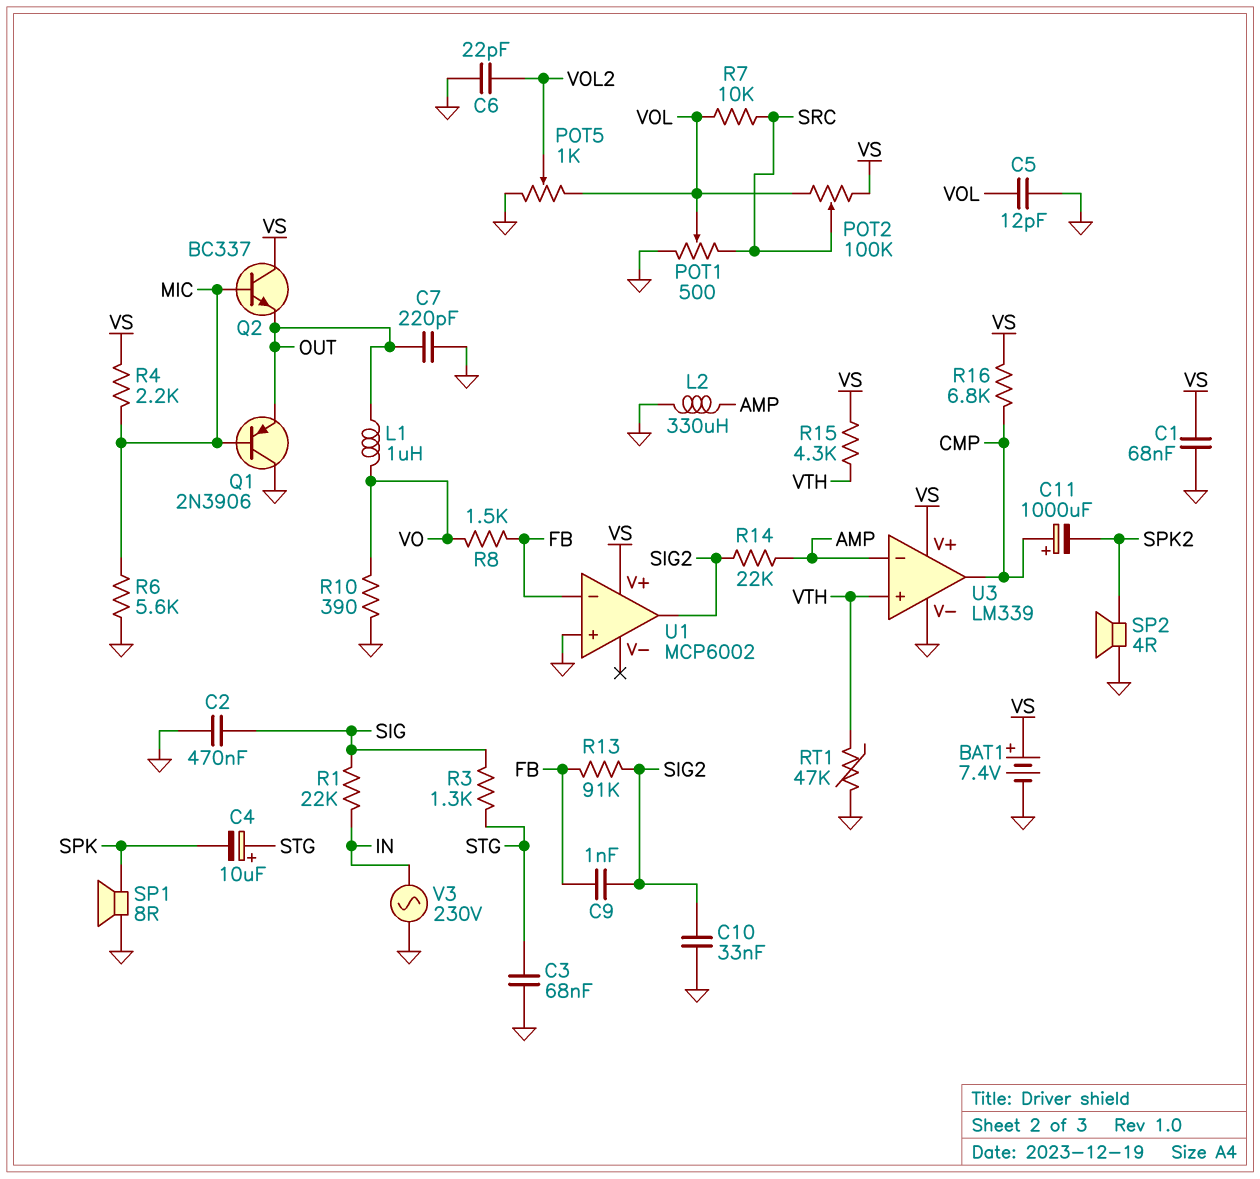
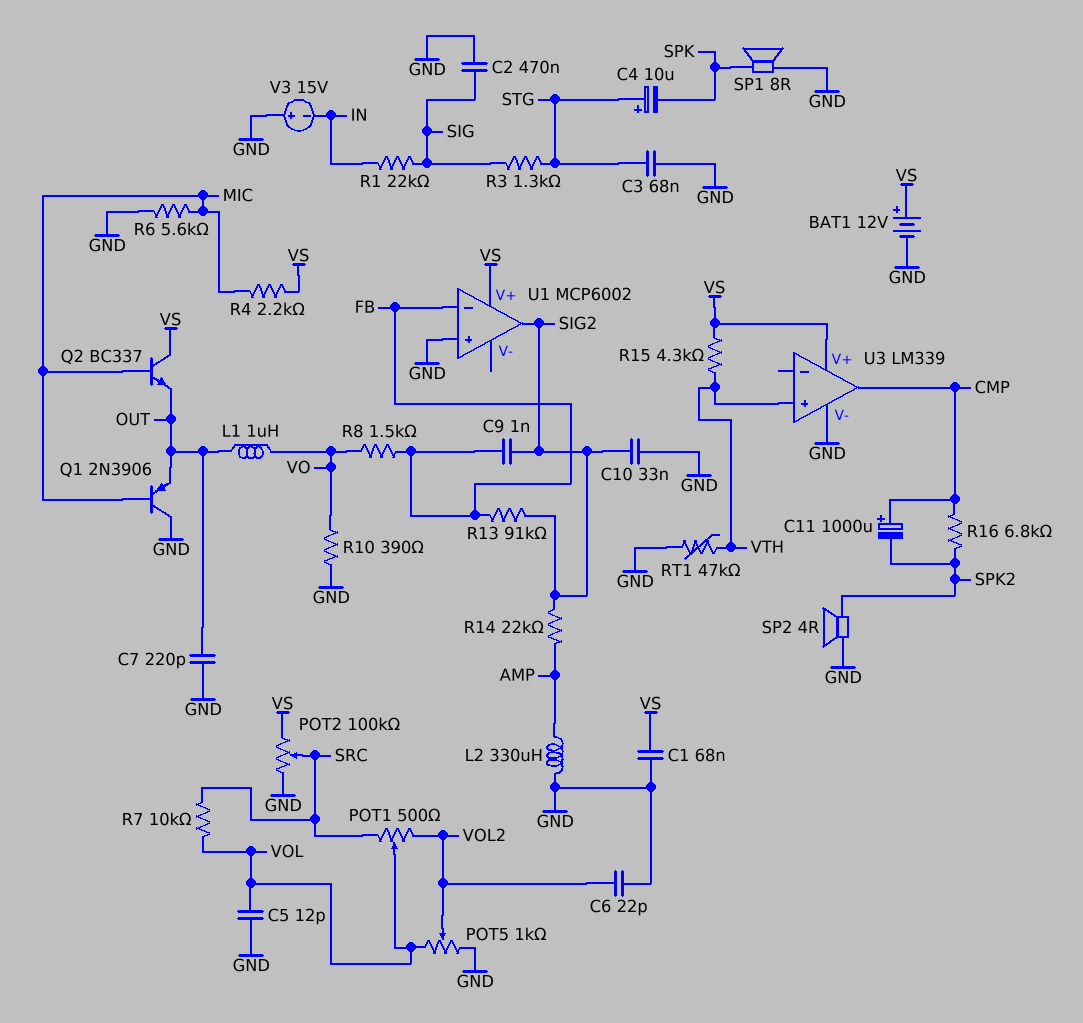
BAT1: 7.4V (plus VS, minus GND) -> 12V (plus VS, minus GND)
POT1: 500 (GND, SRC, wiper VOL) -> 500 (SRC, VOL2, wiper VOL)
POT2: 100k (VOL, VS, wiper SRC) -> 100k (GND, VS, wiper SRC)
R16: 6.8k (CMP, VS) -> 6.8k (CMP, SPK2)
U3 pin in-: AMP -> none
V3: AC 230V (GND, IN) -> 15V (plus GND, minus IN)

